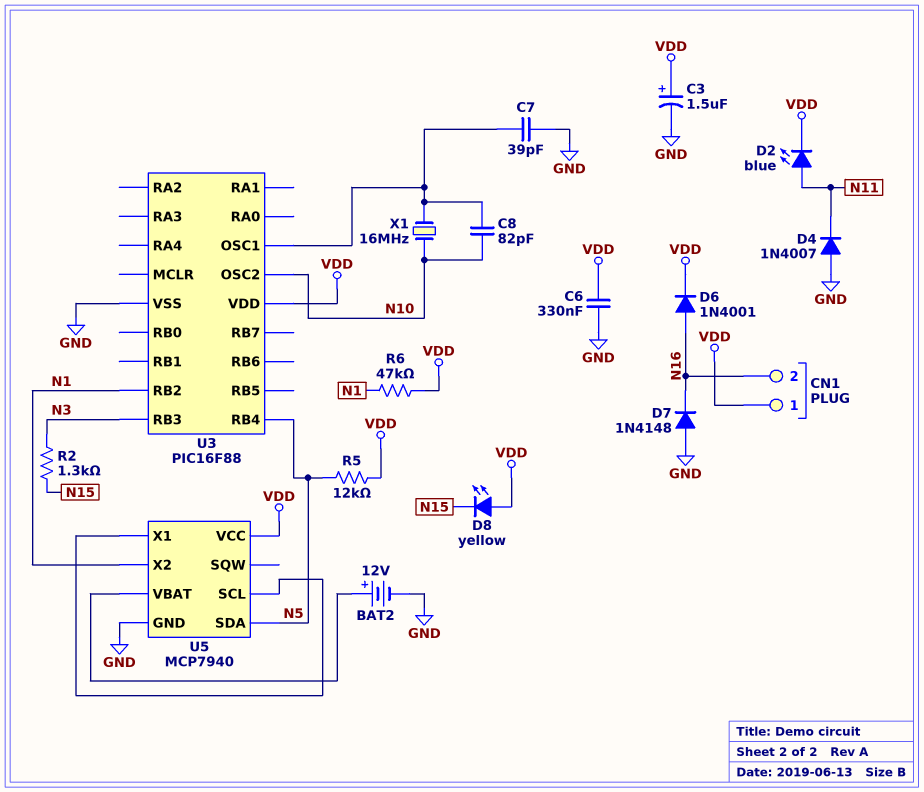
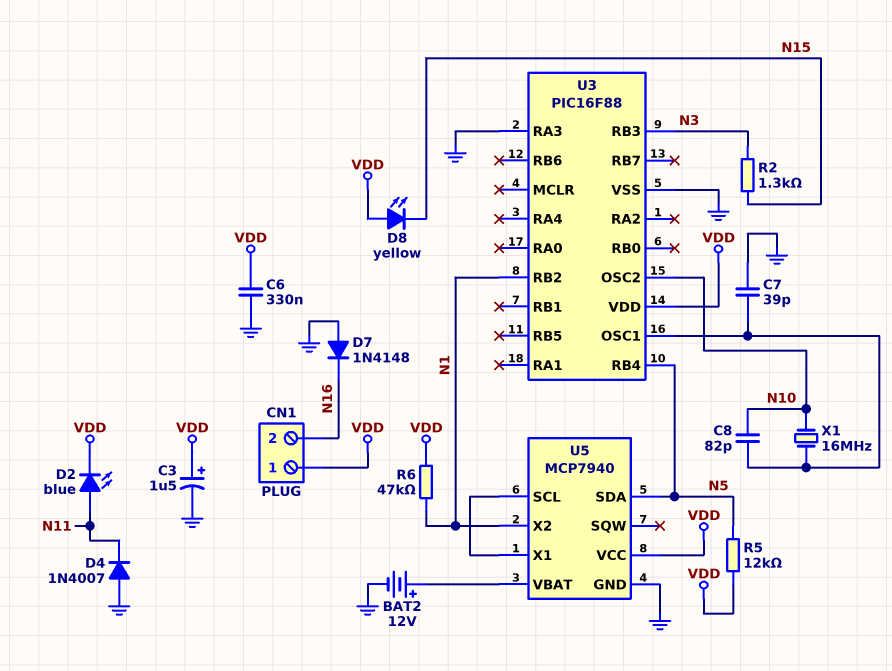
D6: diode 1N4001 (A N16, K VDD) -> none
U3 pin RA3: none -> GND

